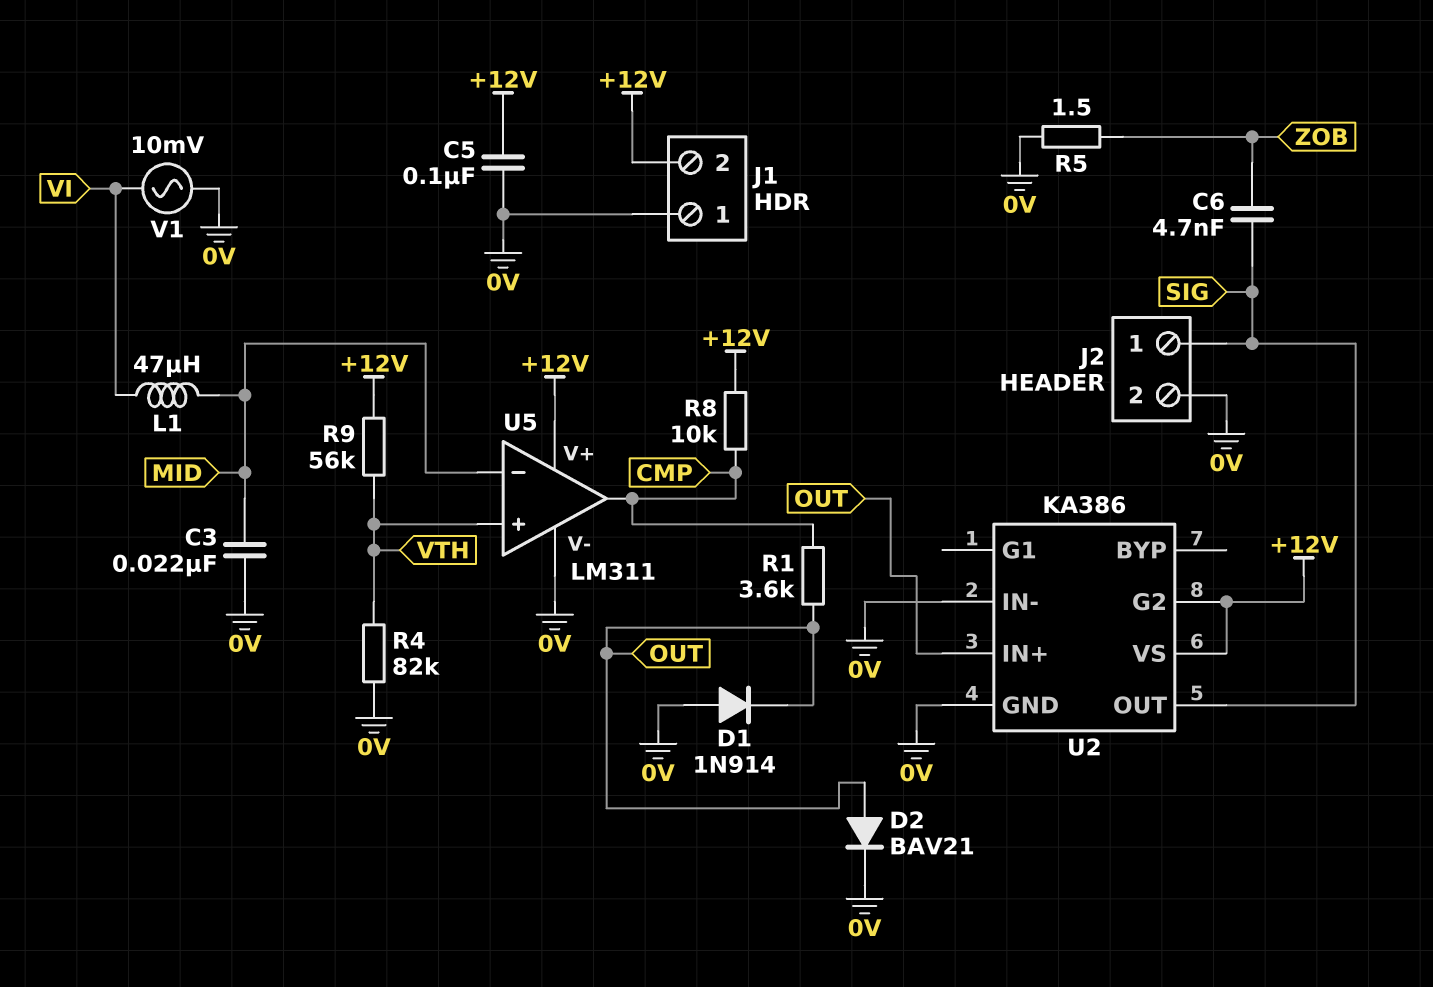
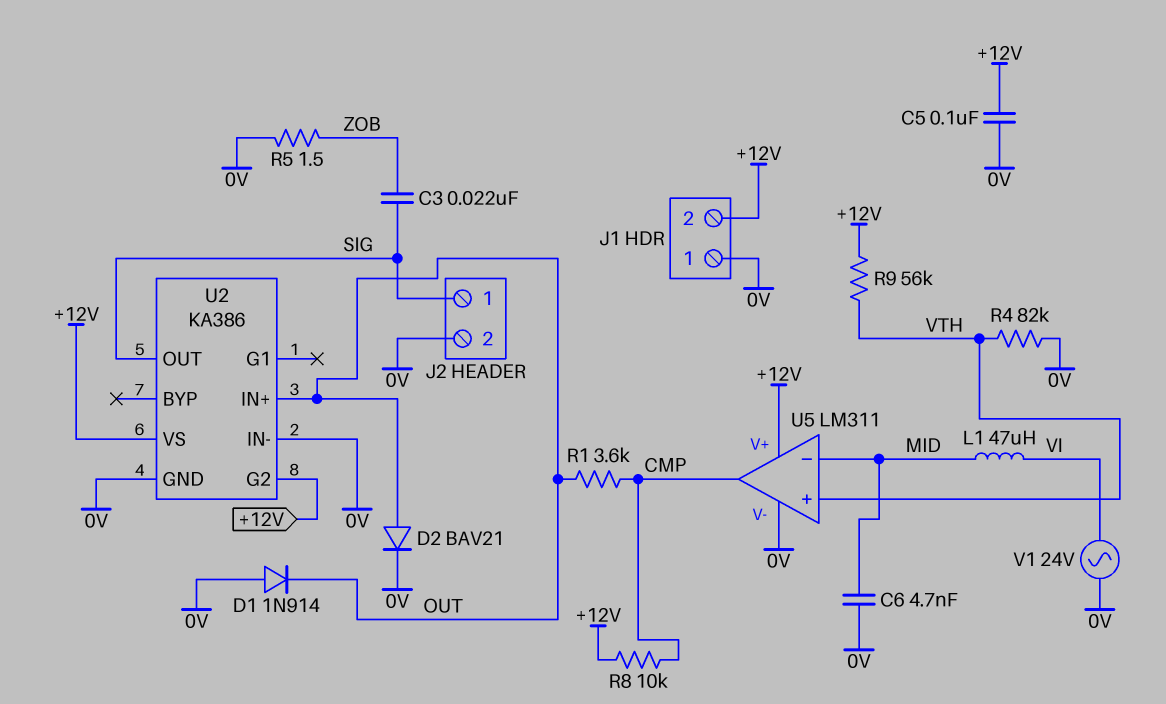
C3: 22nF (0V, MID) -> 22nF (SIG, ZOB)
C6: 4.7nF (SIG, ZOB) -> 4.7nF (0V, MID)
V1: AC 10mV (0V, VI) -> AC 24V (0V, VI)

